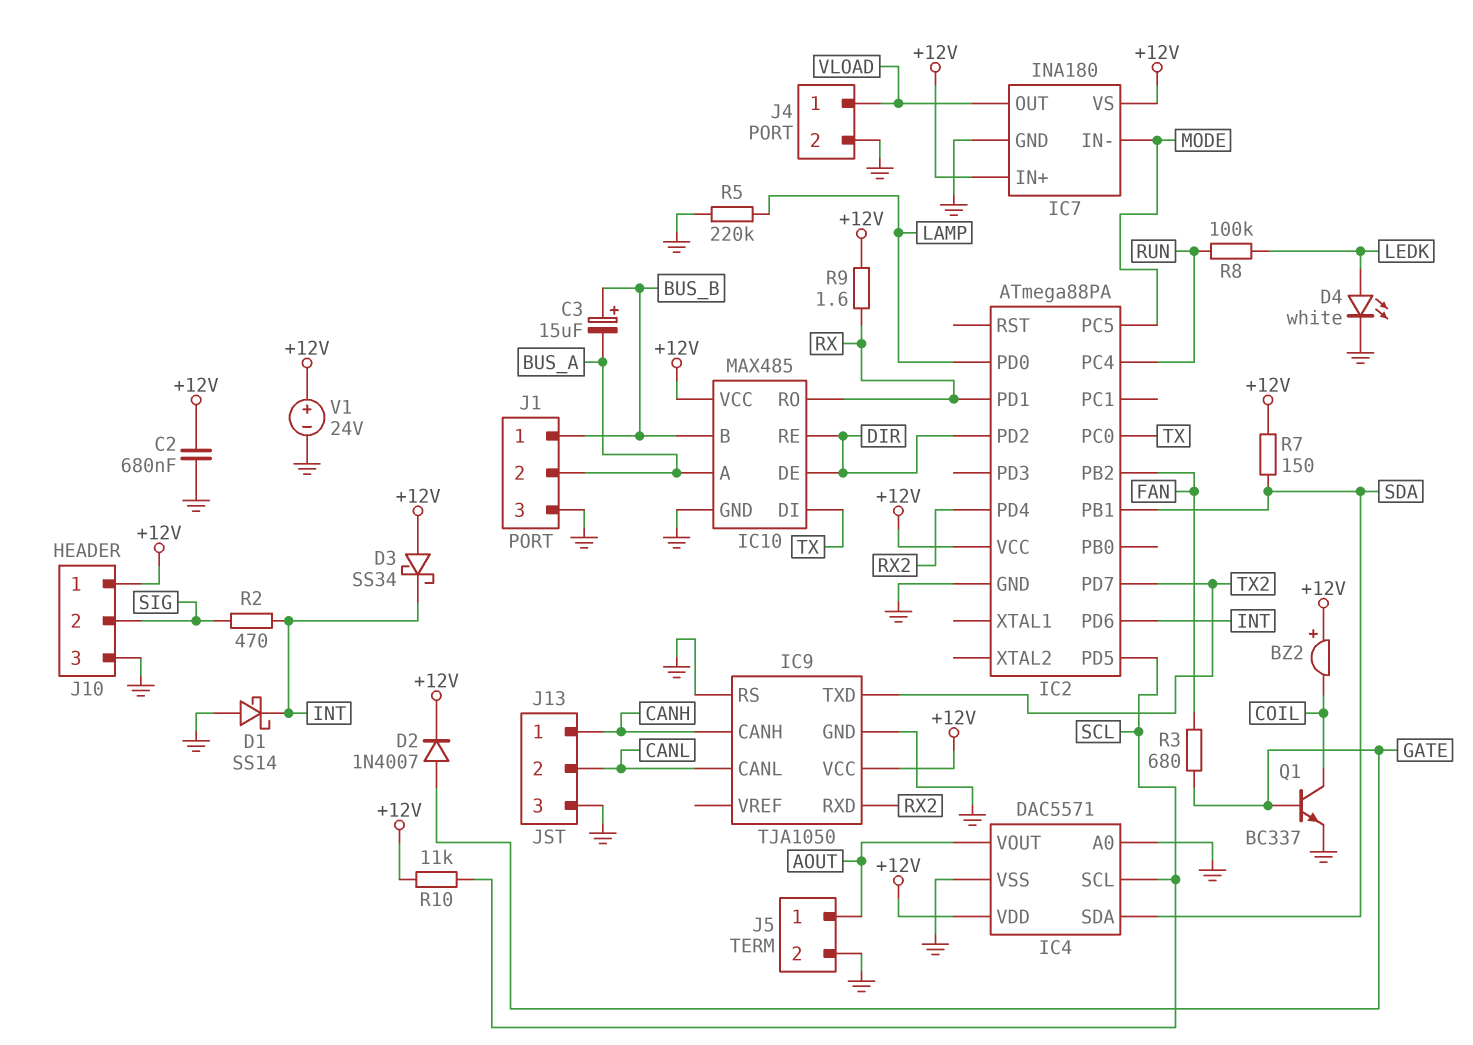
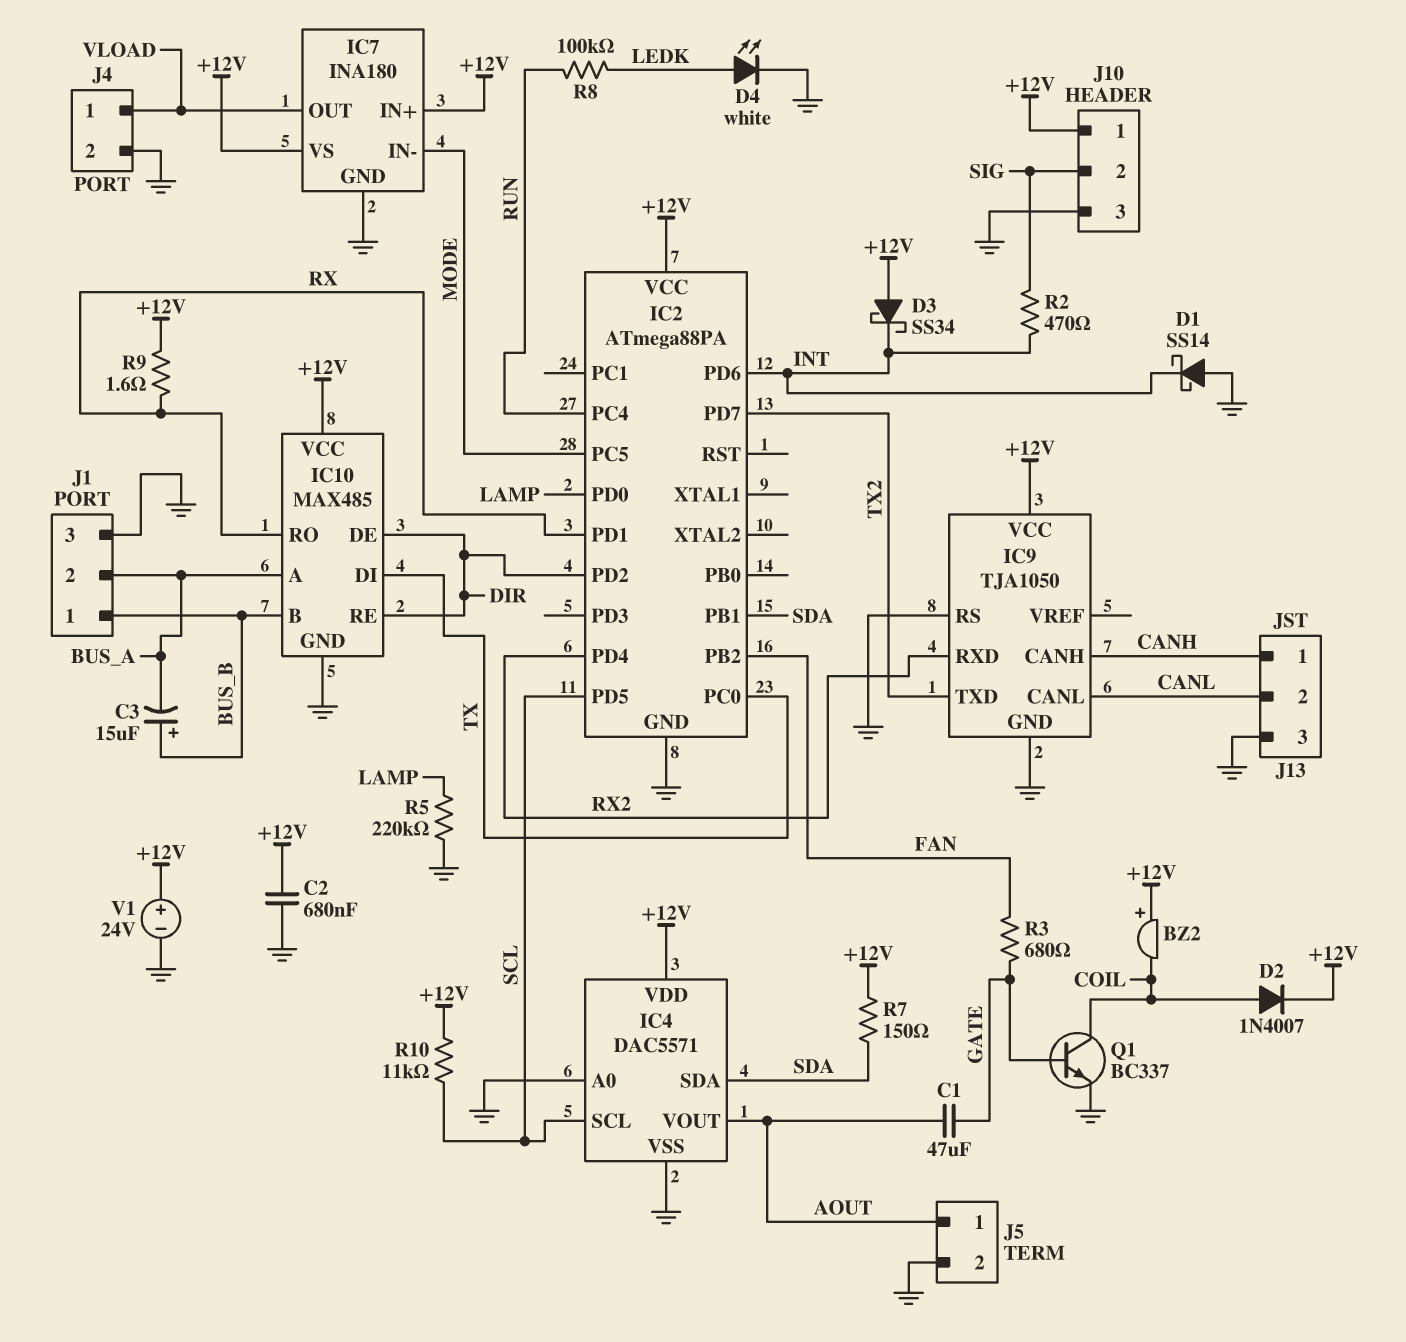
C1: none -> 47uF (AOUT, GATE)
D2: diode 1N4007 (A GATE, K +12V) -> diode 1N4007 (A COIL, K +12V)

